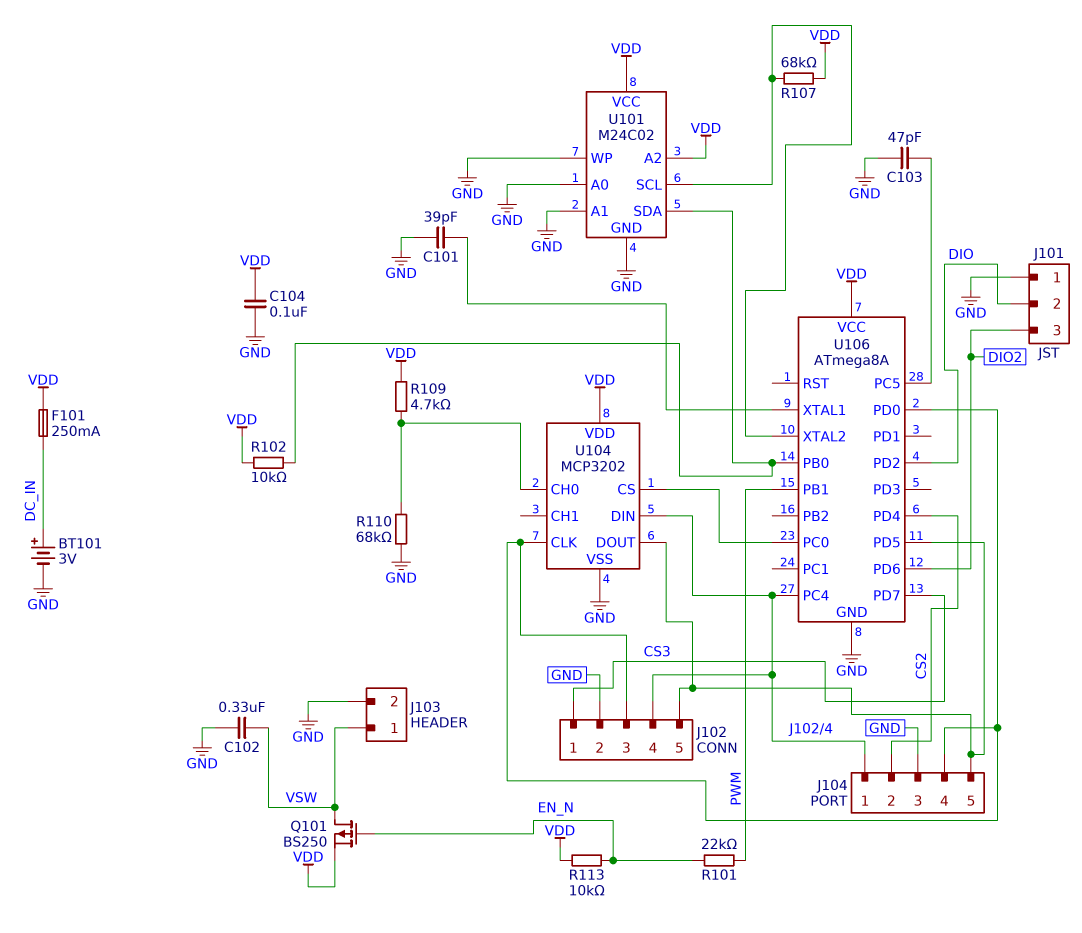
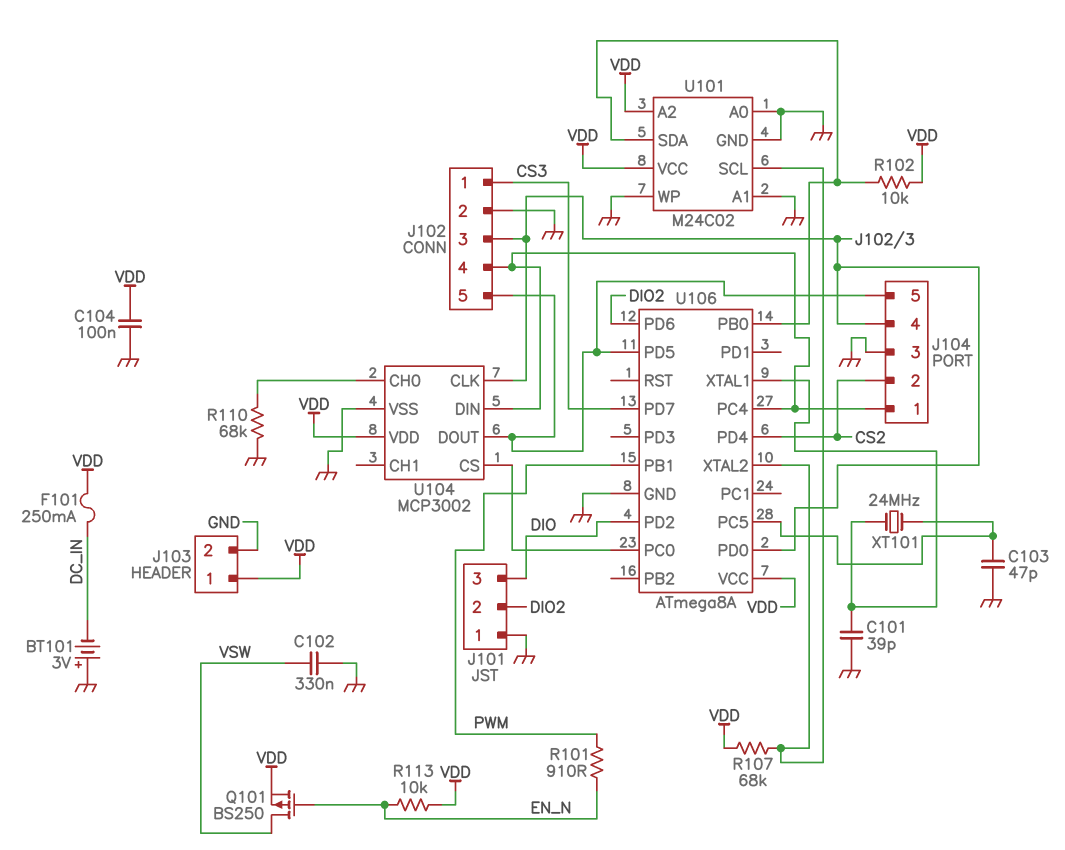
BT101: 3V (plus DC_IN, minus GND) -> 3V (plus GND, minus DC_IN)
J101 pin 2: DIO -> DIO2
J101 pin 3: DIO2 -> DIO
J103 pin 1: VSW -> VDD
R101: 22k (EN_N, PWM) -> 910 (EN_N, PWM)
R109: 4.7k (U104/CH0, VDD) -> none
U104: MCP3202 -> MCP3002
XT101: none -> 24MHz (U106/PC5, U106/XTAL1)

